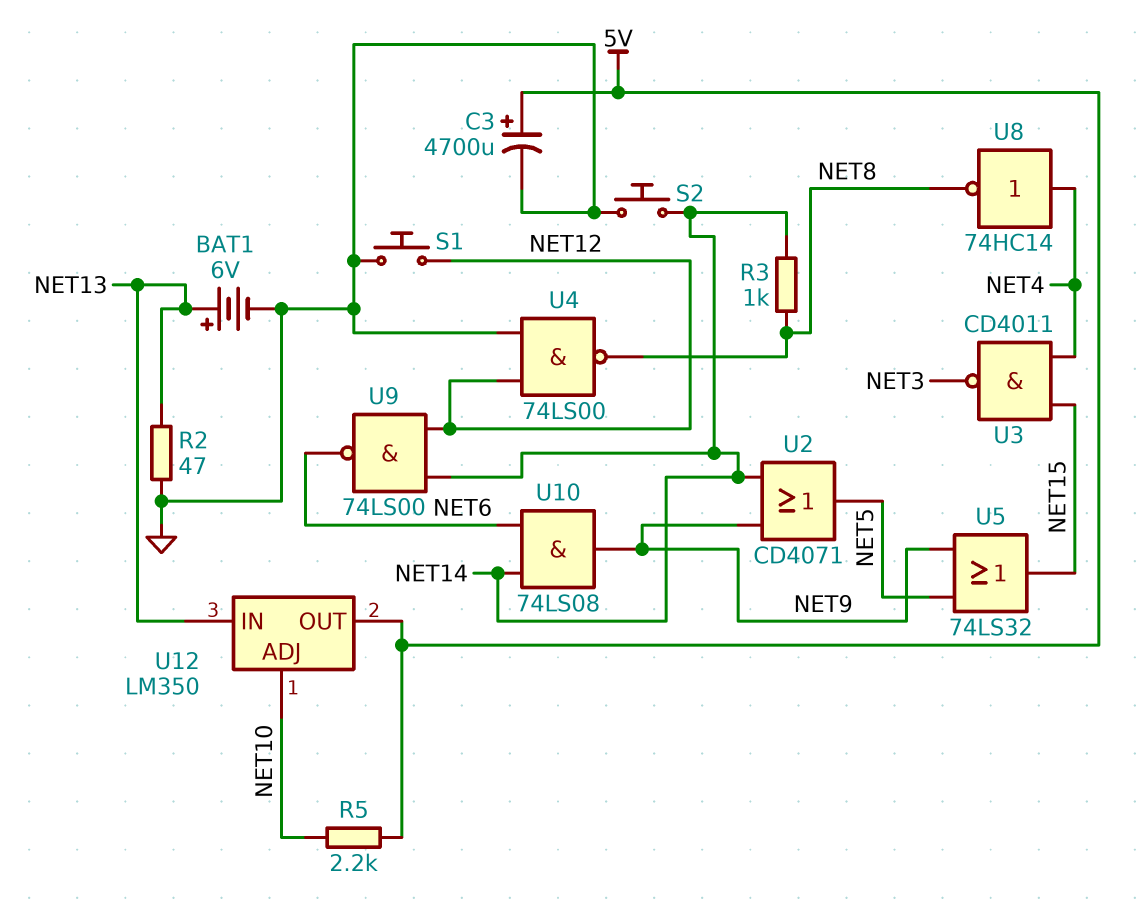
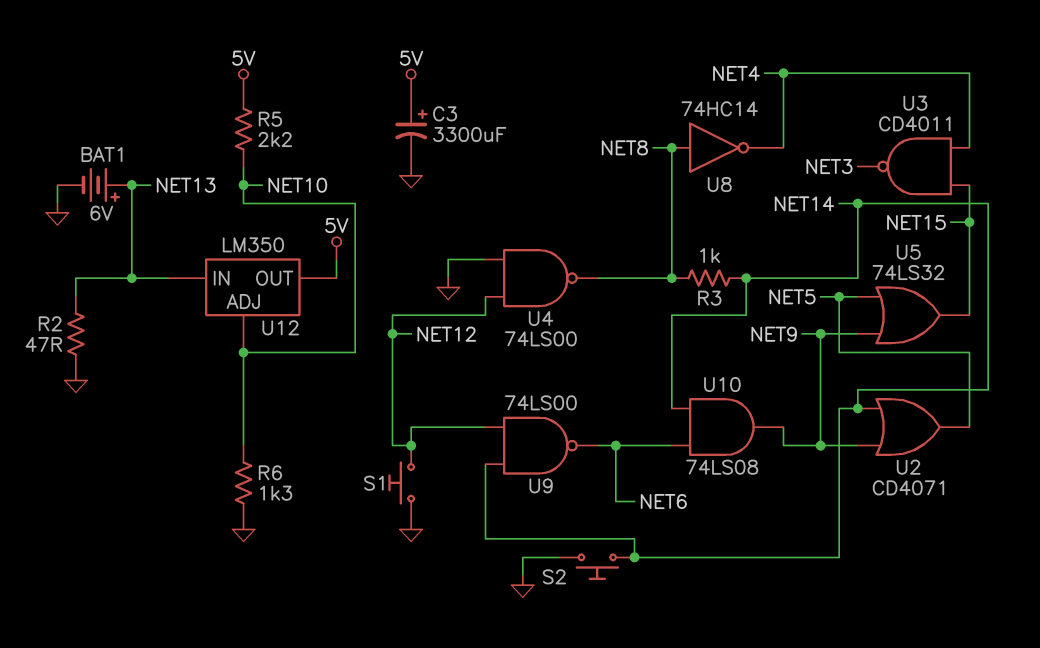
C3: 4700uF (plus 5V, minus GND) -> 3300uF (plus 5V, minus GND)
R6: none -> 1.3k (GND, NET10)
U8: NOT 74HC14 (in NET4, out NET8) -> NOT 74HC14 (in NET8, out NET4)

